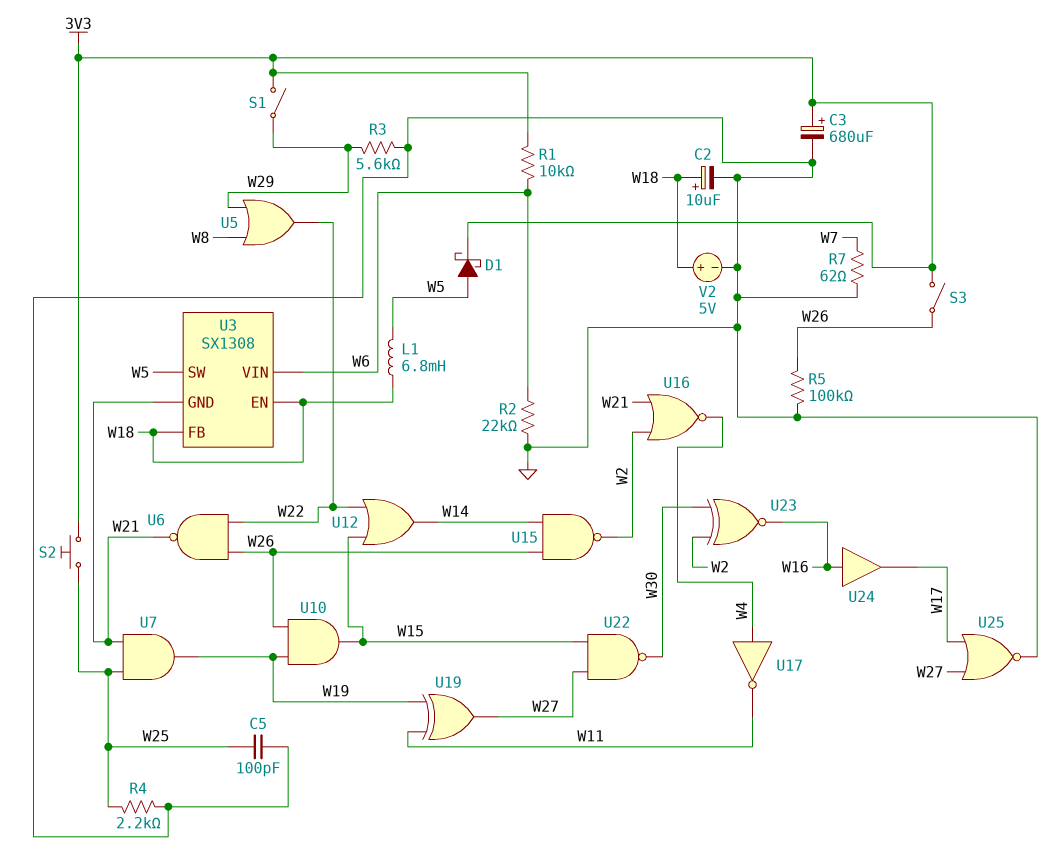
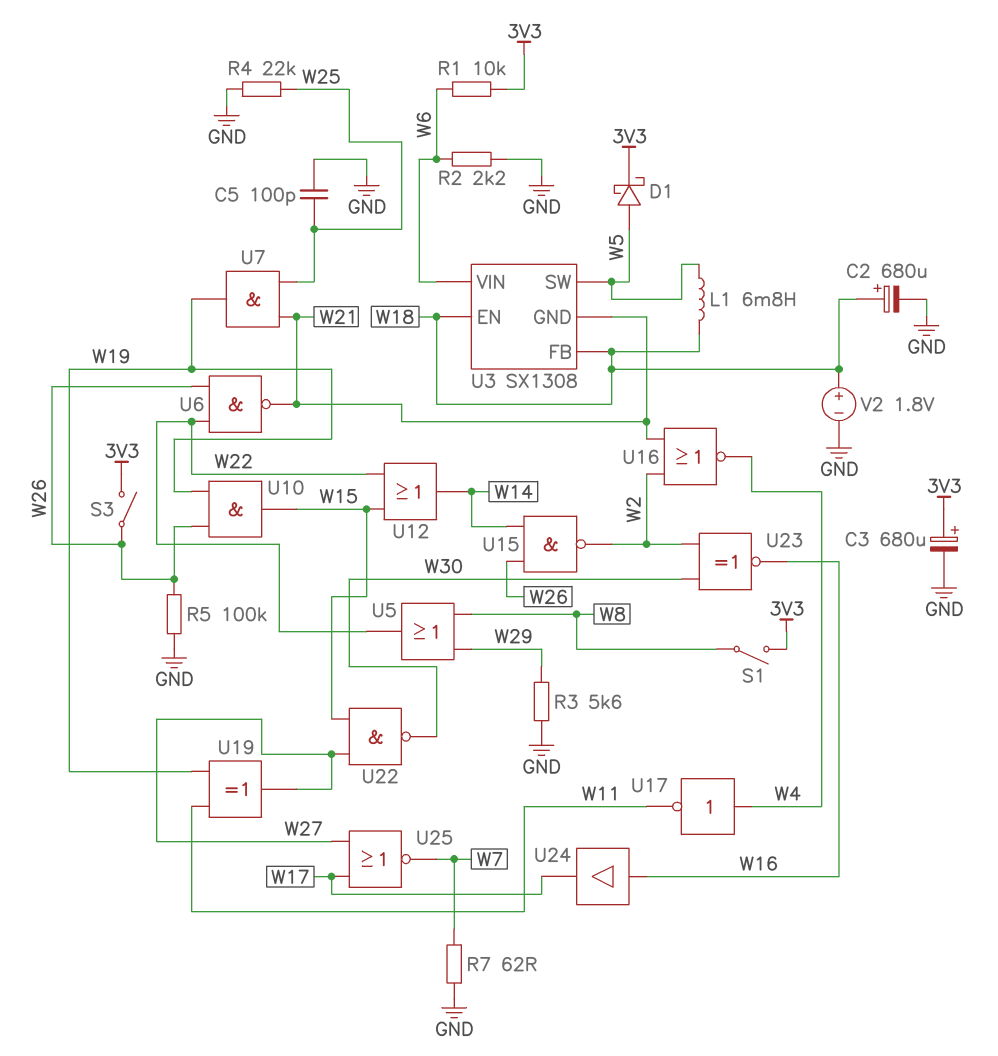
C2: 10uF (plus W18, minus GND) -> 680uF (plus W18, minus GND)
R2: 22k (GND, W6) -> 2.2k (GND, W6)
R4: 2.2k (GND, W25) -> 22k (GND, W25)
S1: switch (3V3, W29) -> switch (3V3, W8)
S2: button (3V3, W25) -> none
U25: NOR (in W17, in W27, out GND) -> NOR (in W17, in W27, out W7)
V2: 5V (plus W18, minus GND) -> 1.8V (plus W18, minus GND)

